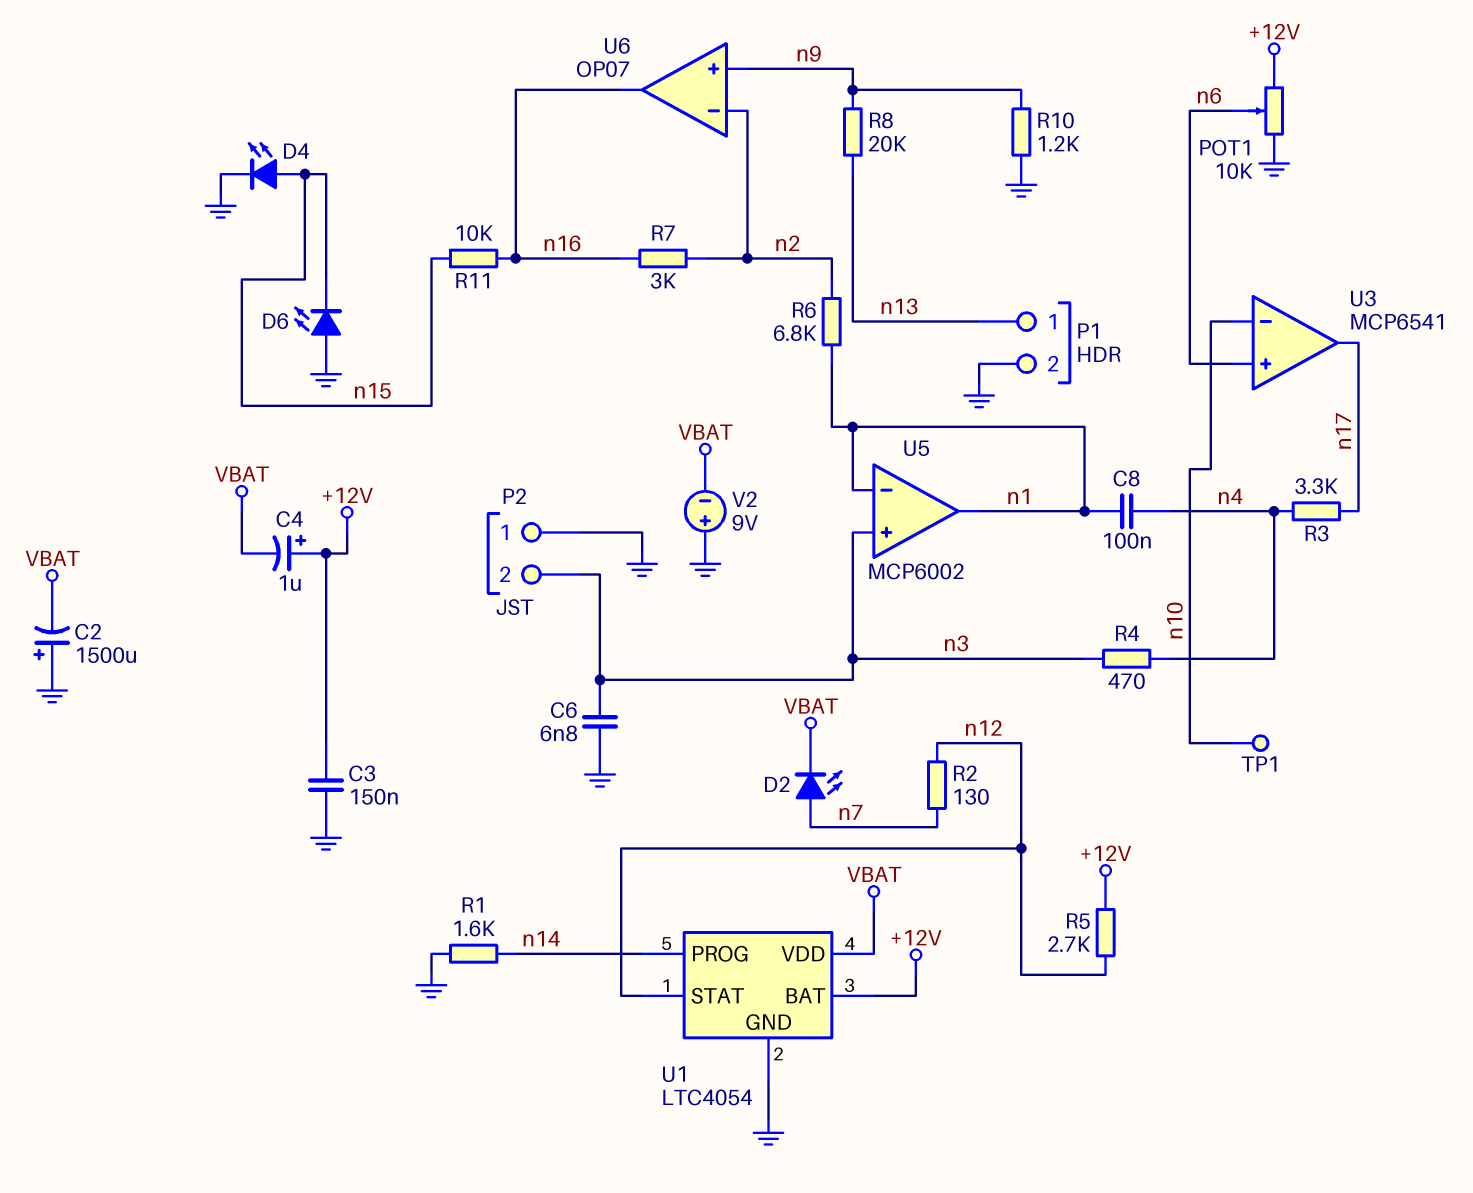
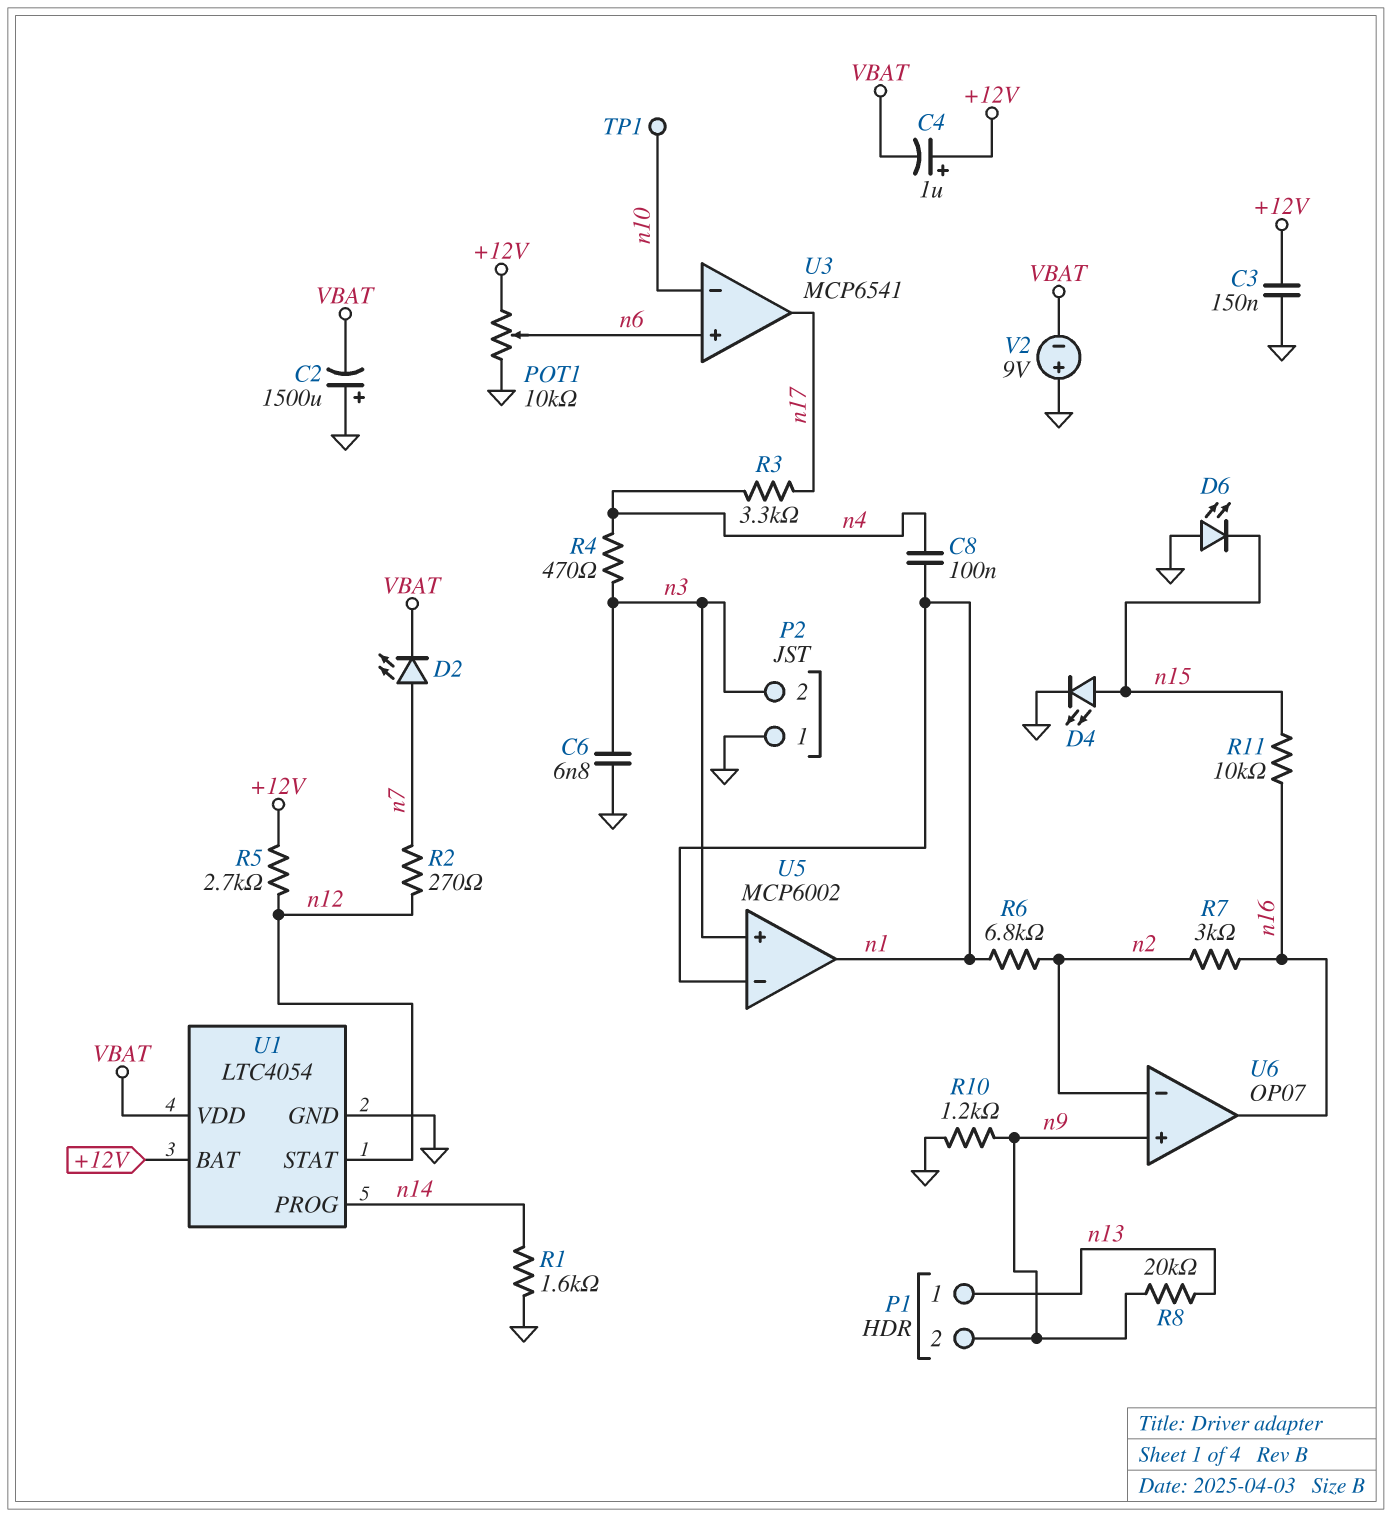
P1 pin 2: GND -> n9
R2: 130 (n7, n12) -> 270 (n7, n12)

